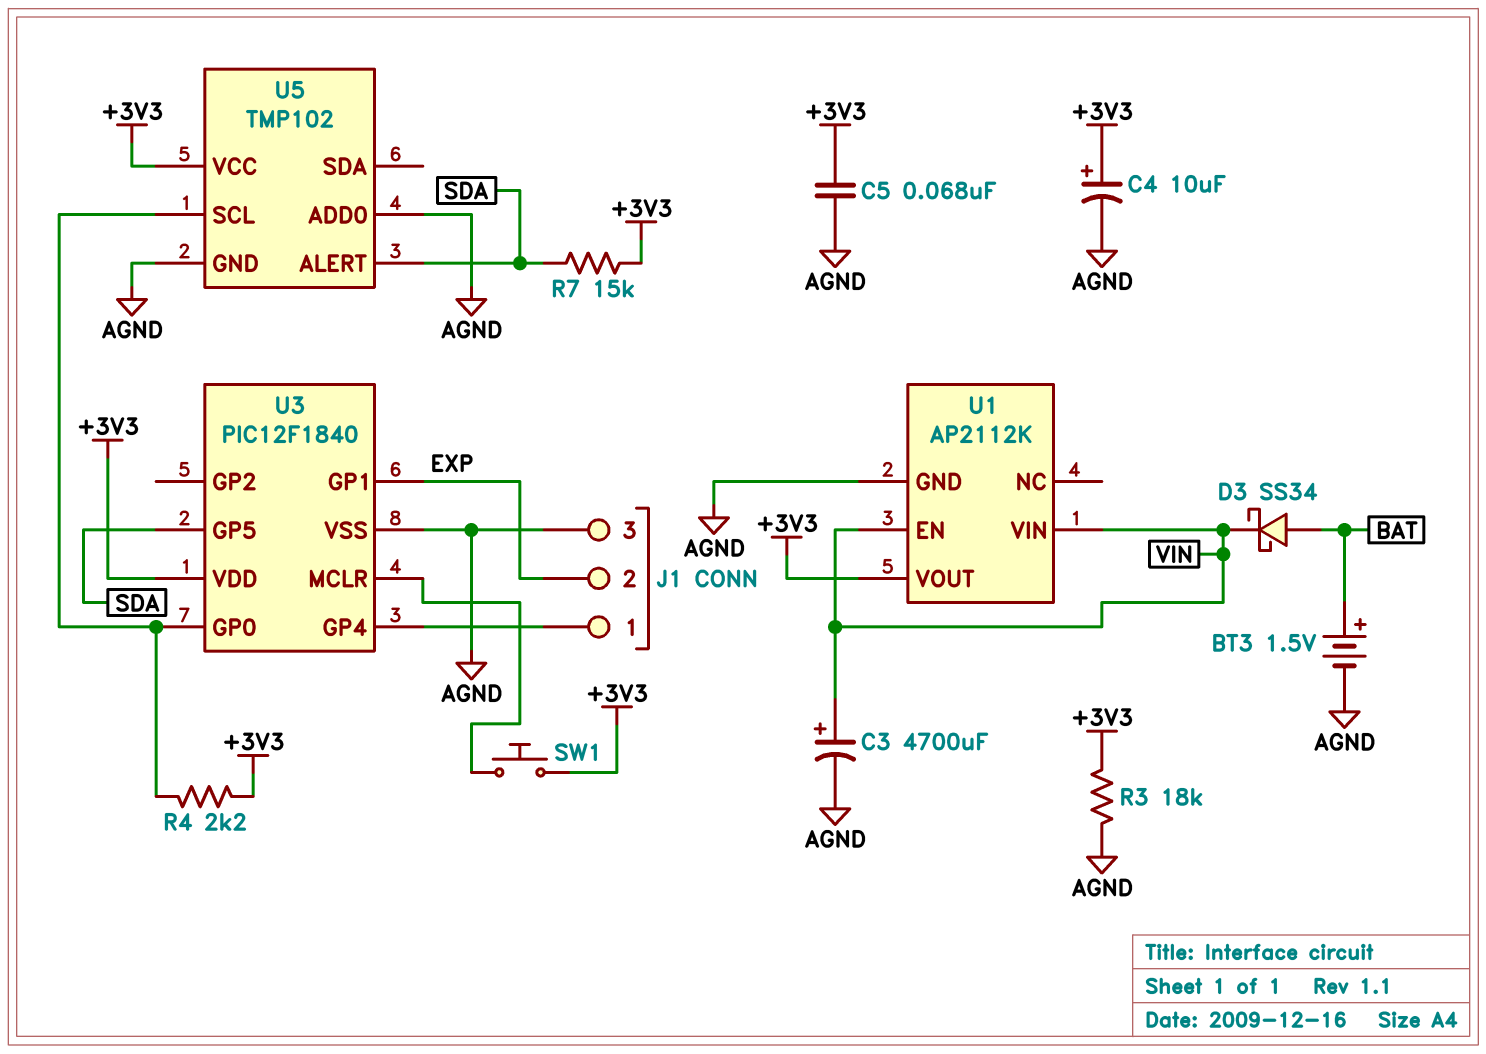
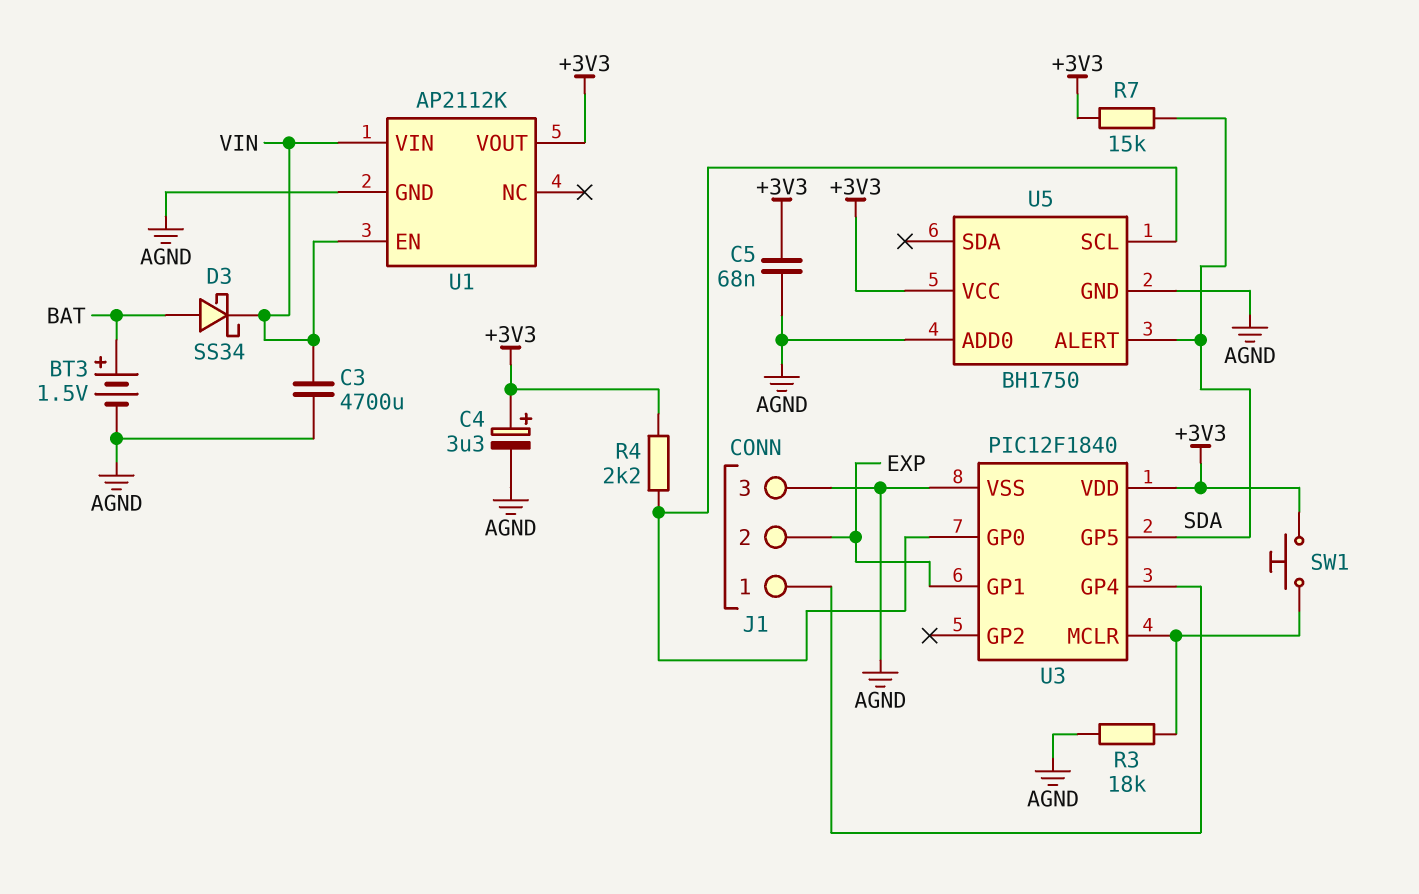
C3: 4700uF (plus VIN, minus AGND) -> 4700uF (AGND, VIN)
C4: 10uF (plus +3V3, minus AGND) -> 3.3uF (plus +3V3, minus AGND)
R3: 18k (+3V3, AGND) -> 18k (AGND, U3/MCLR)
U5: TMP102 -> BH1750

